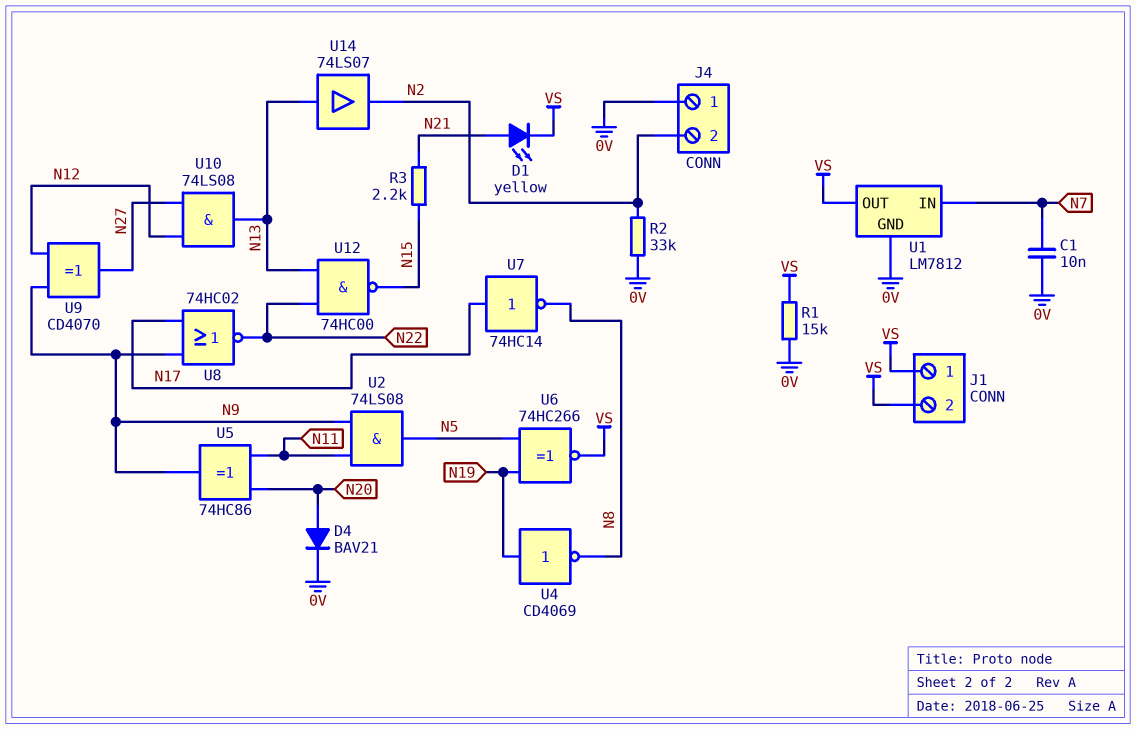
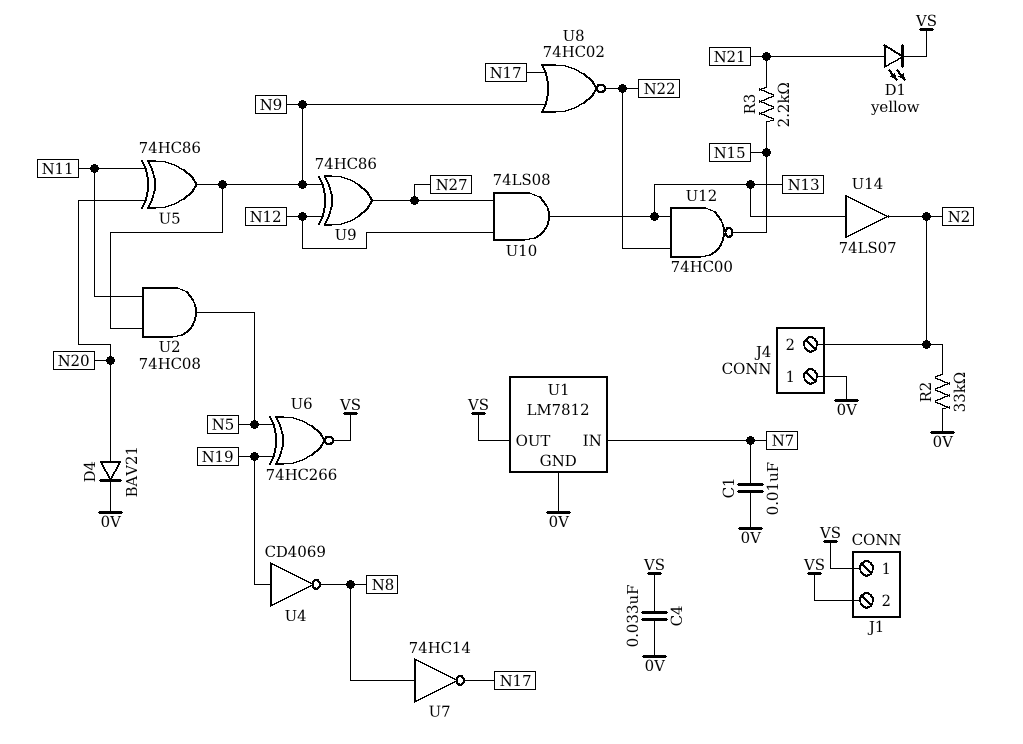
C4: none -> 33nF (0V, VS)
R1: 15k (0V, VS) -> none
U2: AND 74LS08 (in N9, in N11, out N5) -> AND 74HC08 (in N9, in N11, out N5)
U7: NOT 74HC14 (in N17, out N8) -> NOT 74HC14 (in N8, out N17)
U9: XOR CD4070 (in N9, in N12, out N27) -> XOR 74HC86 (in N9, in N12, out N27)

